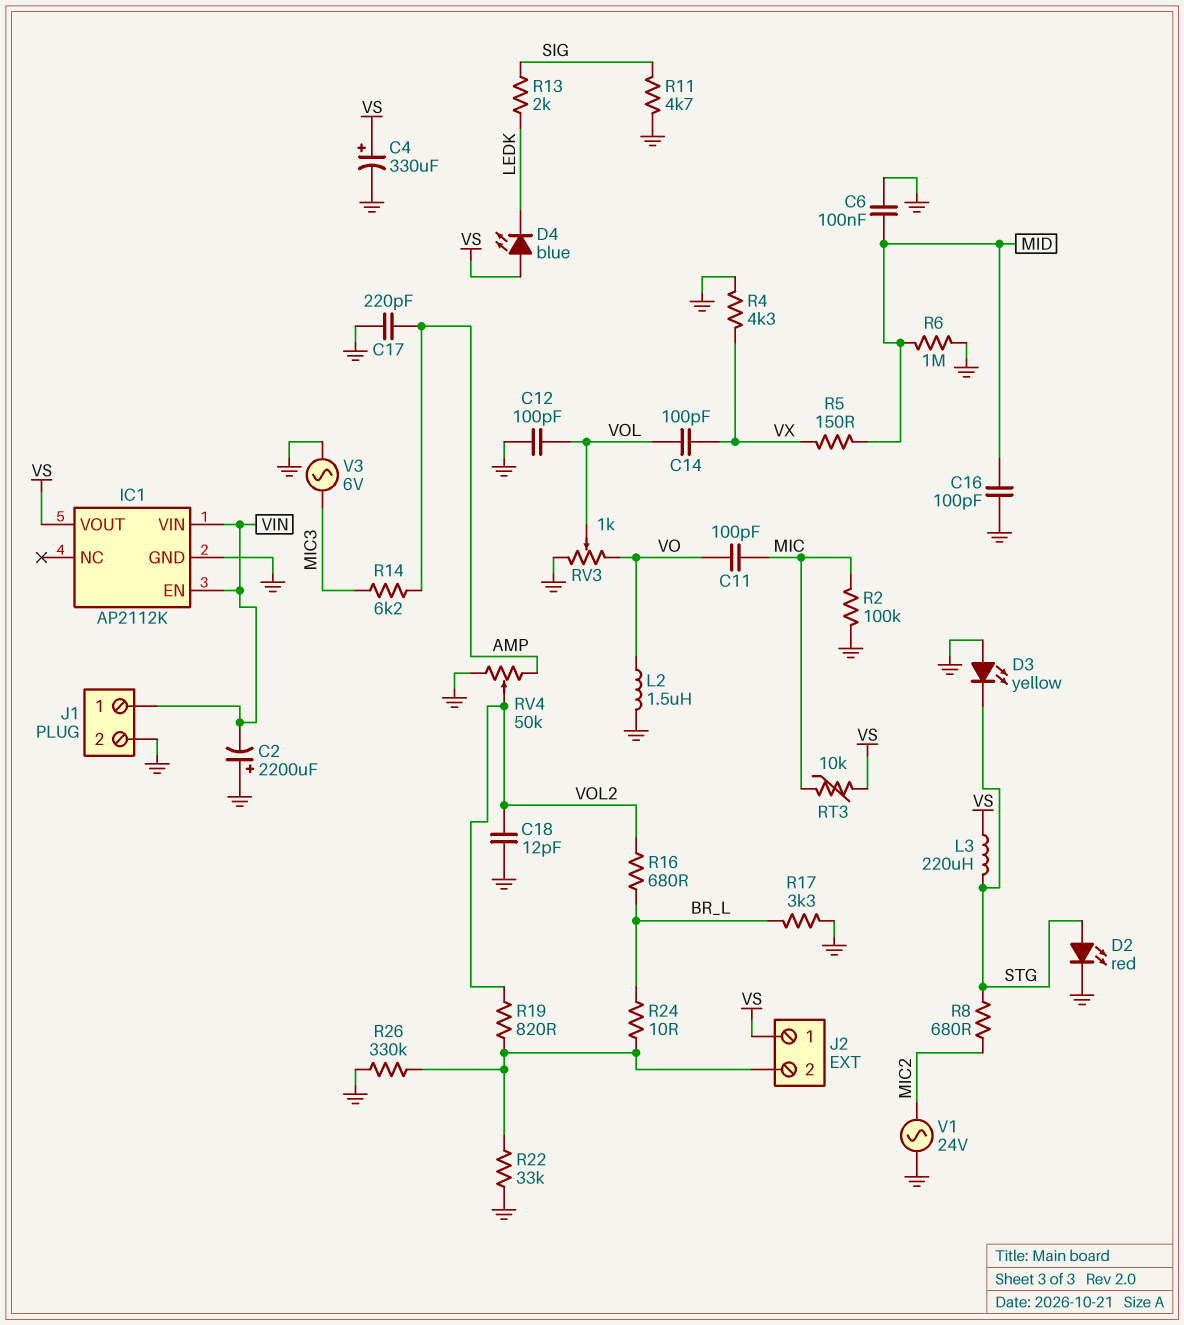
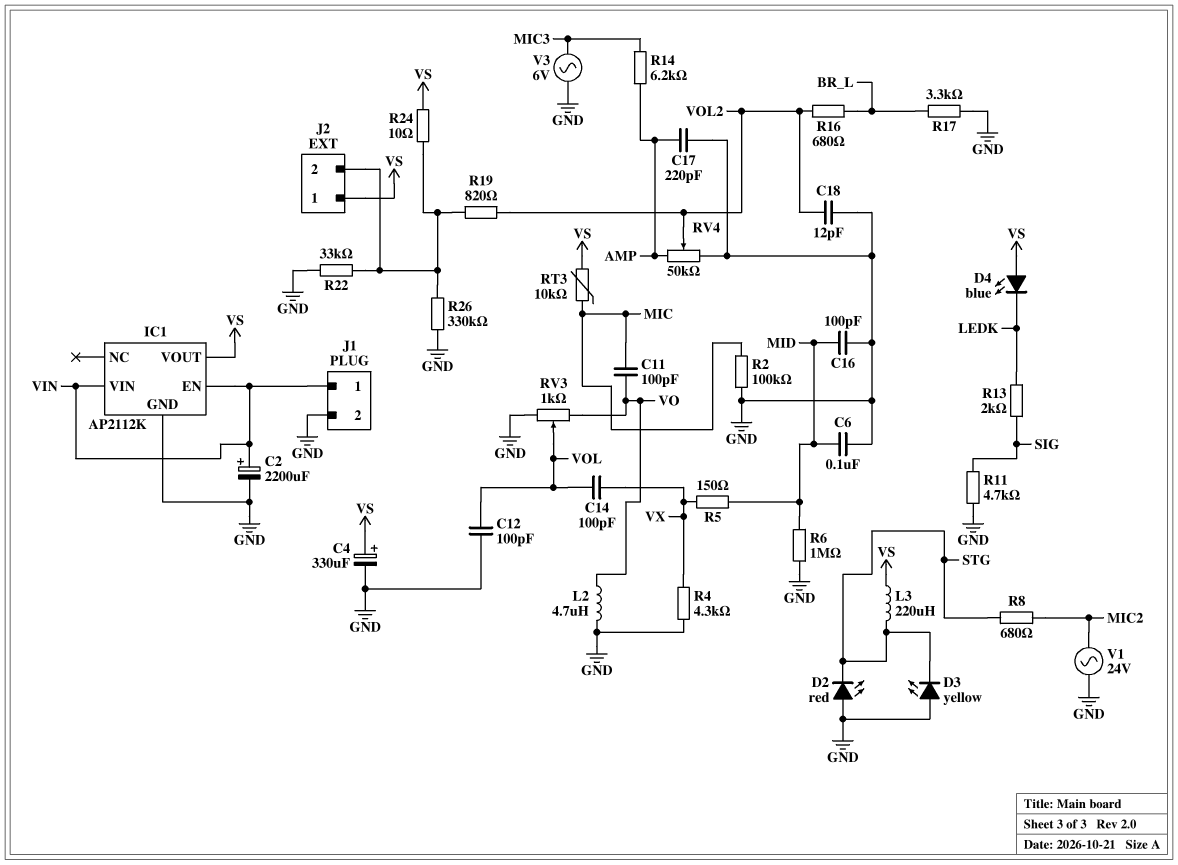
C2: 2200uF (plus GND, minus VIN) -> 2200uF (plus VIN, minus GND)
D2: LED red (A STG, K GND) -> LED red (A GND, K STG)
L2: 1.5uH (GND, VO) -> 4.7uH (GND, VO)
R24: 10 (BR_L, J2/2) -> 10 (J2/2, VS)

